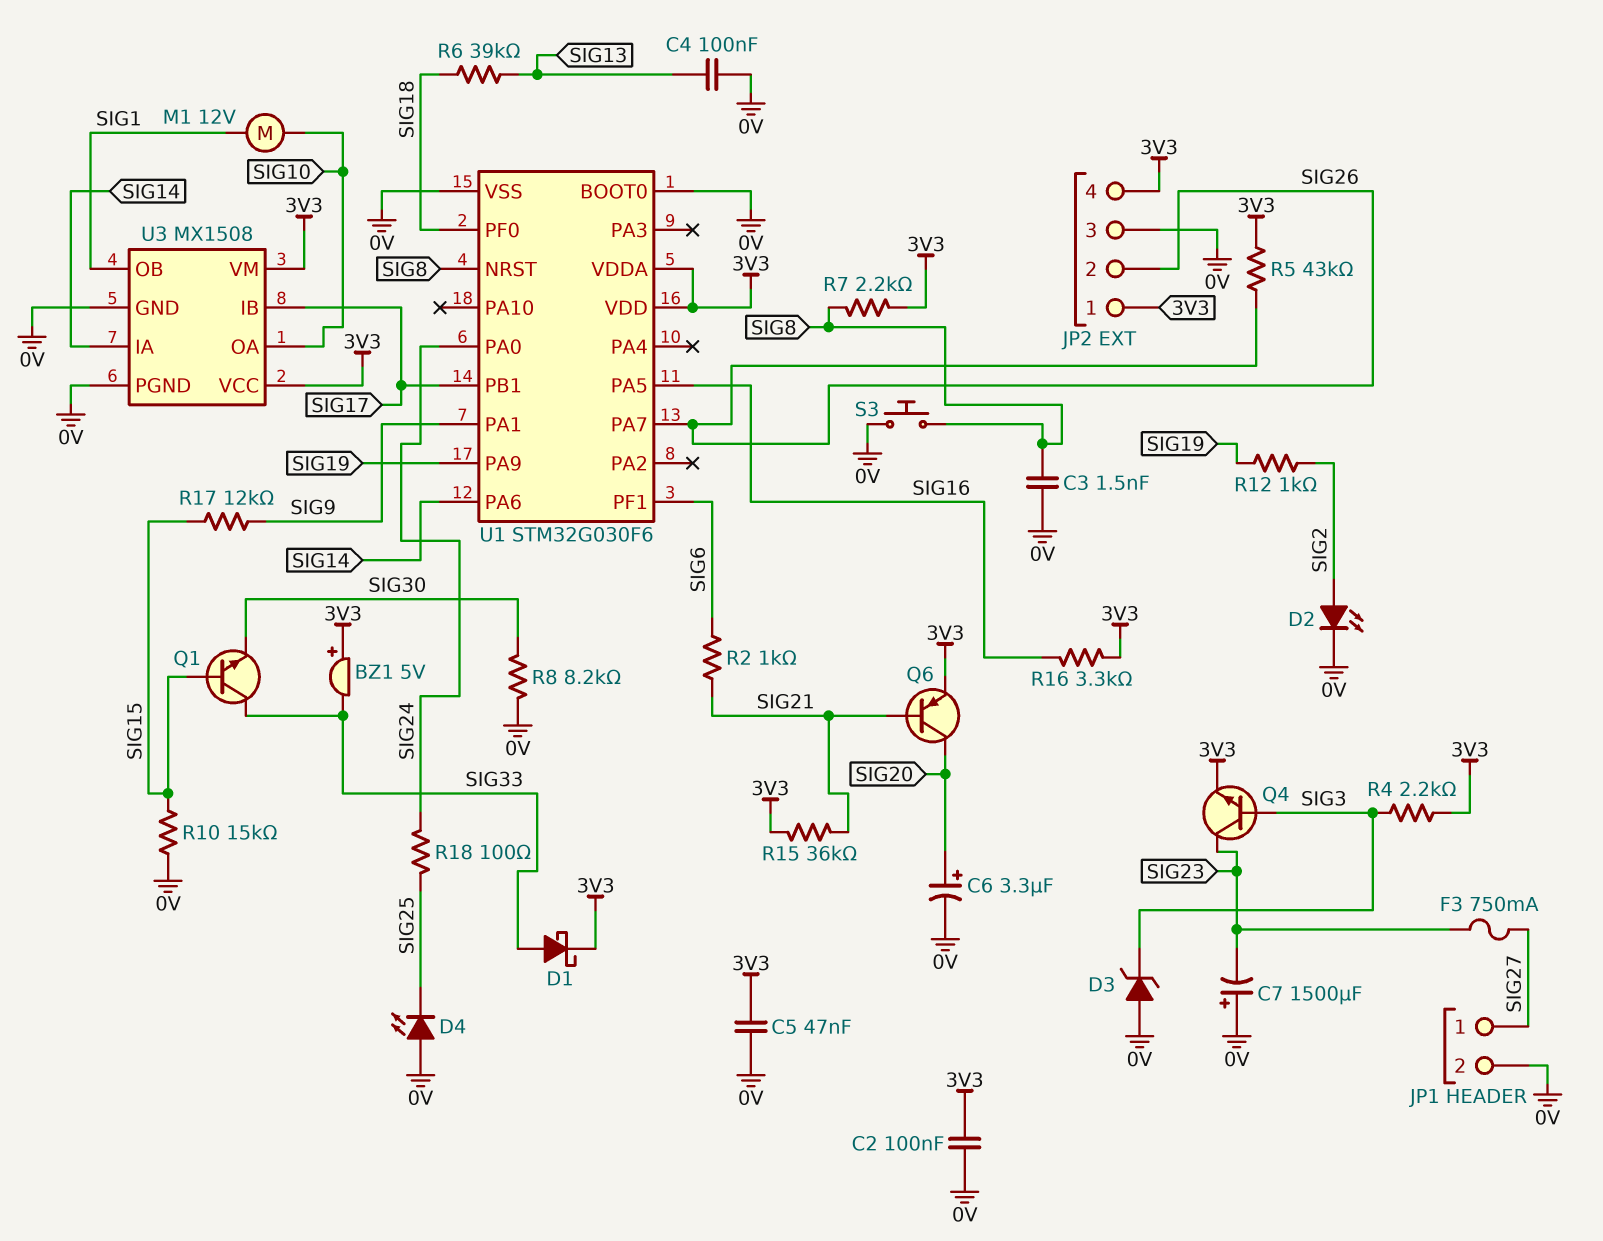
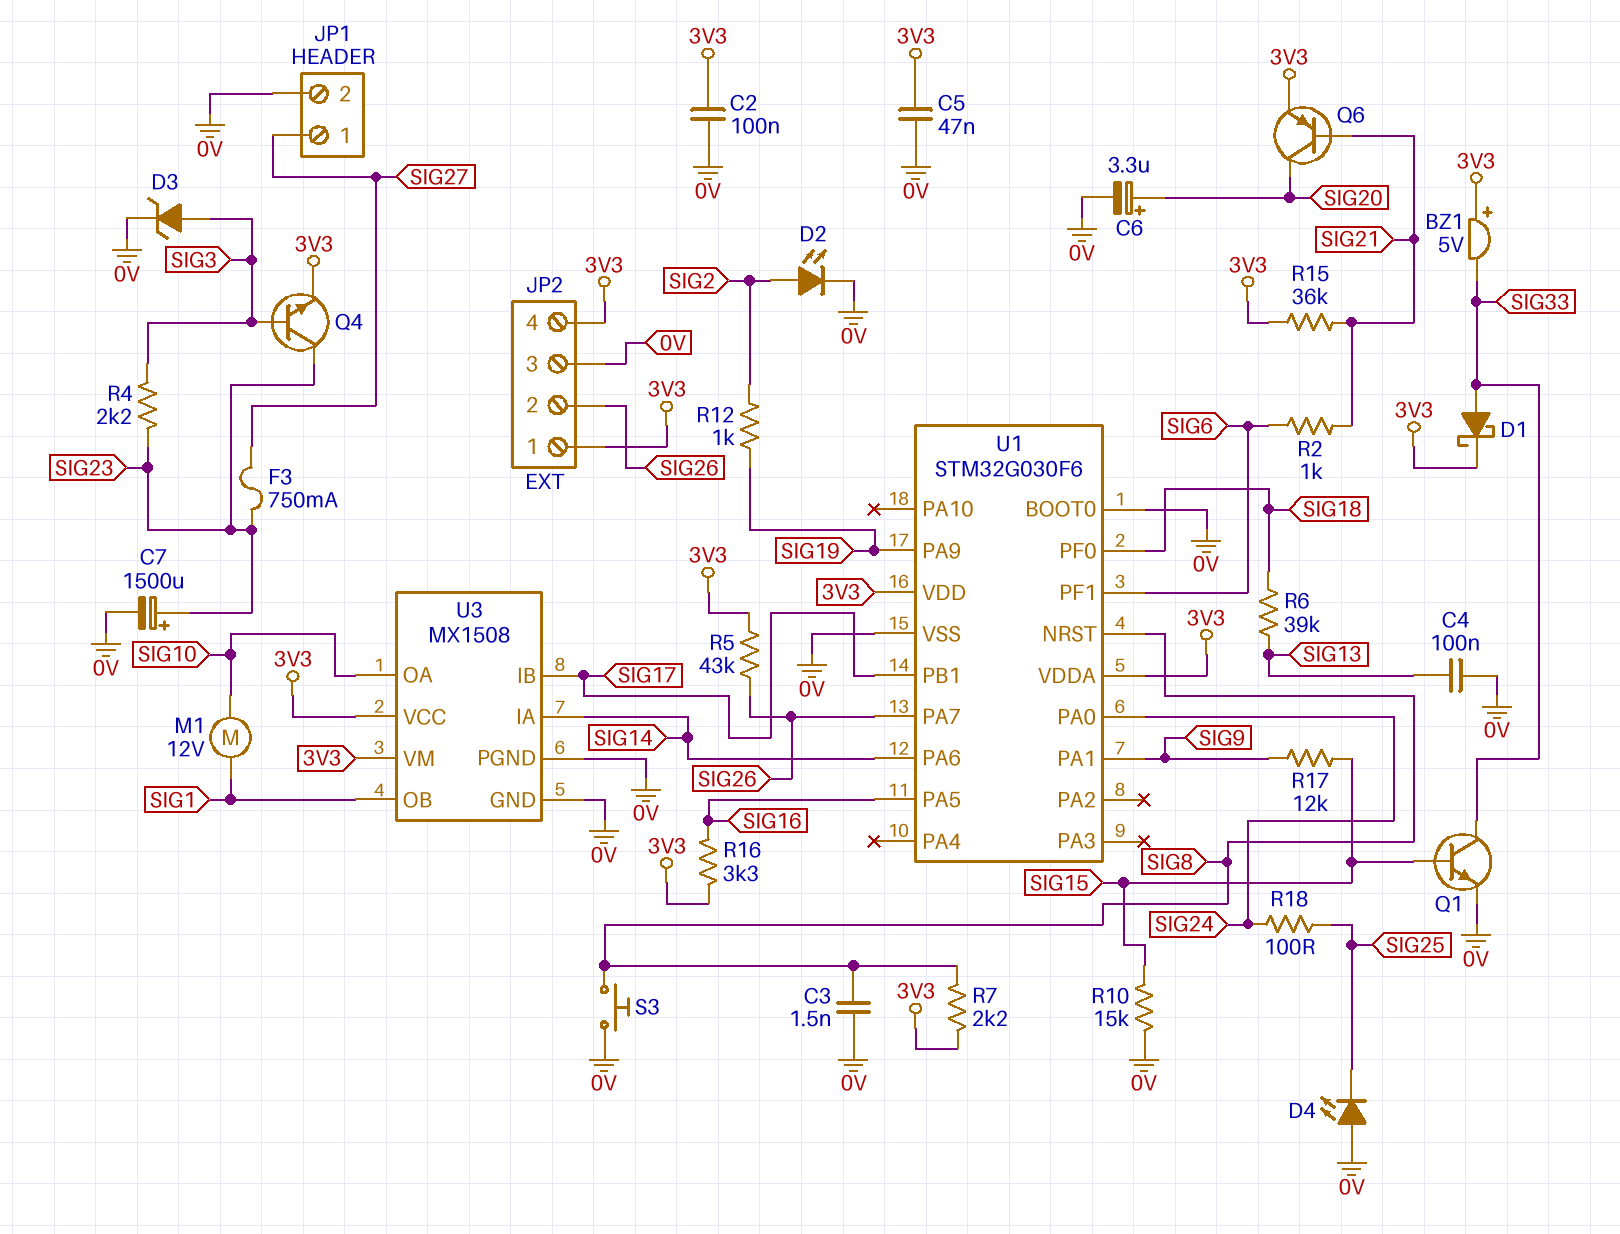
C7: 1500uF (plus 0V, minus SIG23) -> 1500uF (plus SIG23, minus 0V)
D3: zener (A 0V, K SIG3) -> zener (A SIG3, K 0V)
Q1: NPN (B SIG15, C SIG33, E SIG30) -> NPN (B SIG15, C SIG33, E 0V)
R4: 2.2k (3V3, SIG3) -> 2.2k (SIG3, SIG23)
R8: 8.2k (0V, SIG30) -> none

